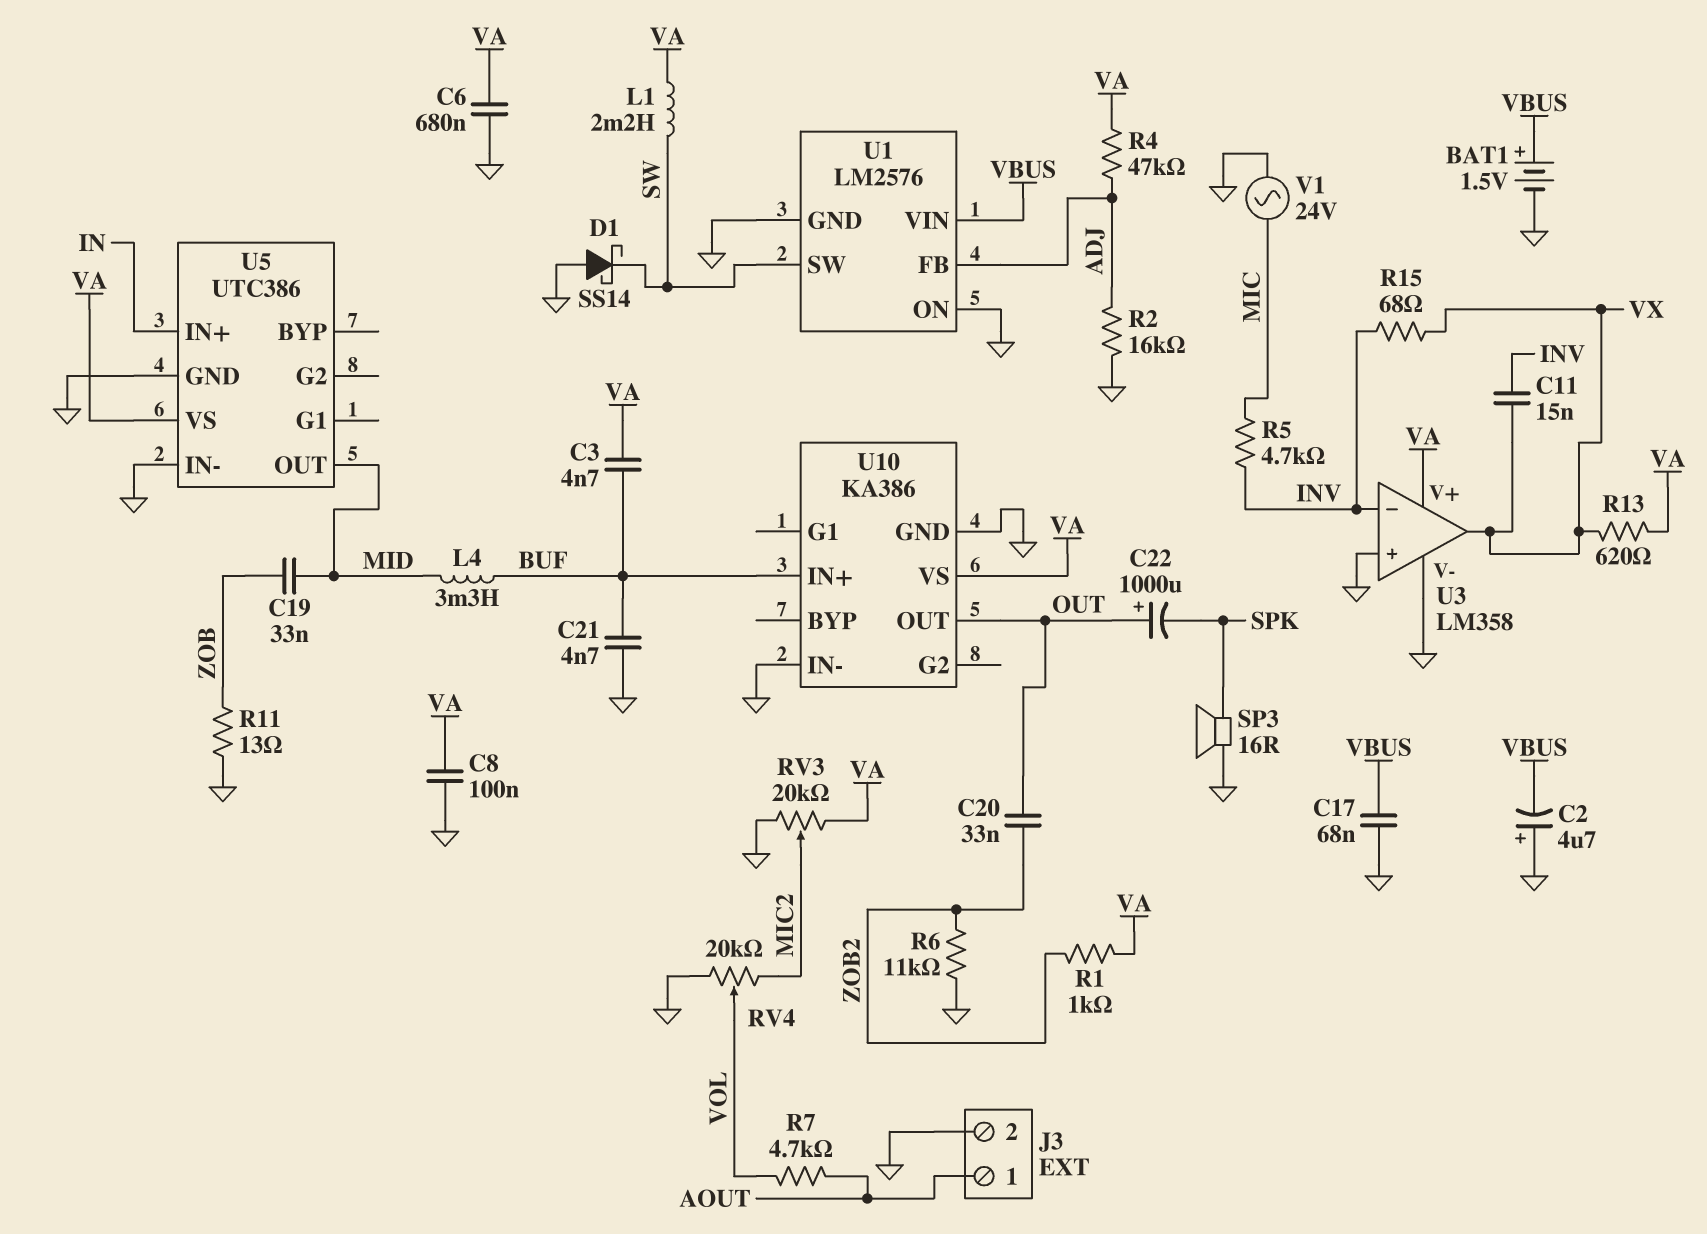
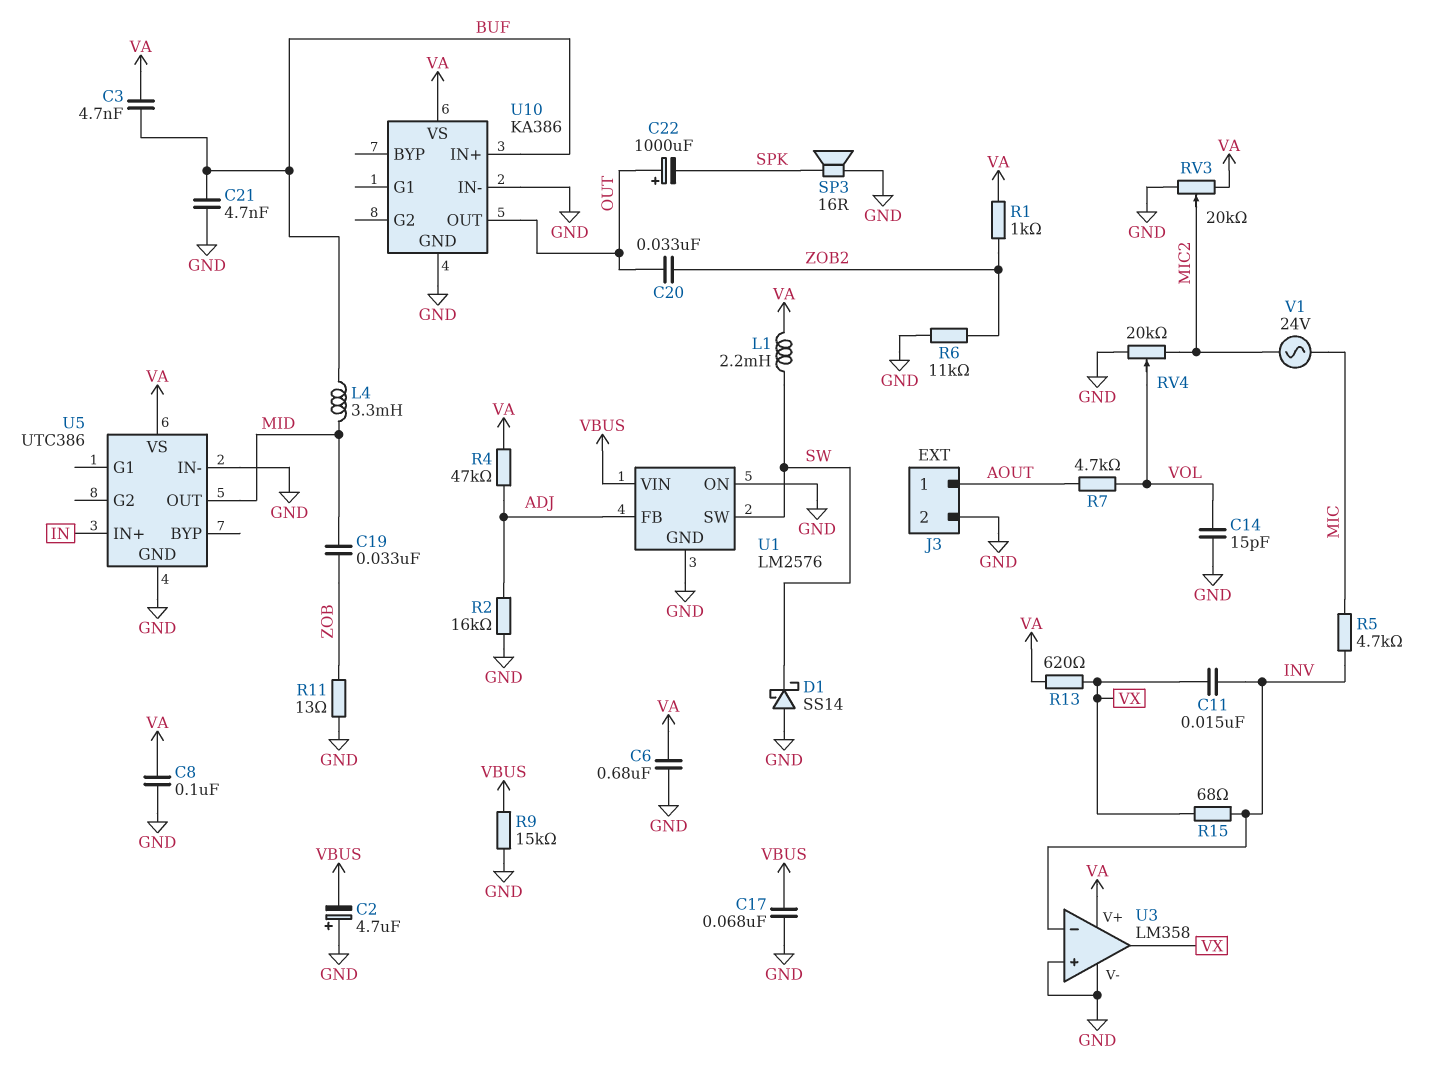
BAT1: 1.5V (plus VBUS, minus GND) -> none
C14: none -> 15pF (GND, VOL)
R9: none -> 15k (GND, VBUS)
V1: AC 24V (GND, MIC) -> AC 24V (MIC, MIC2)

